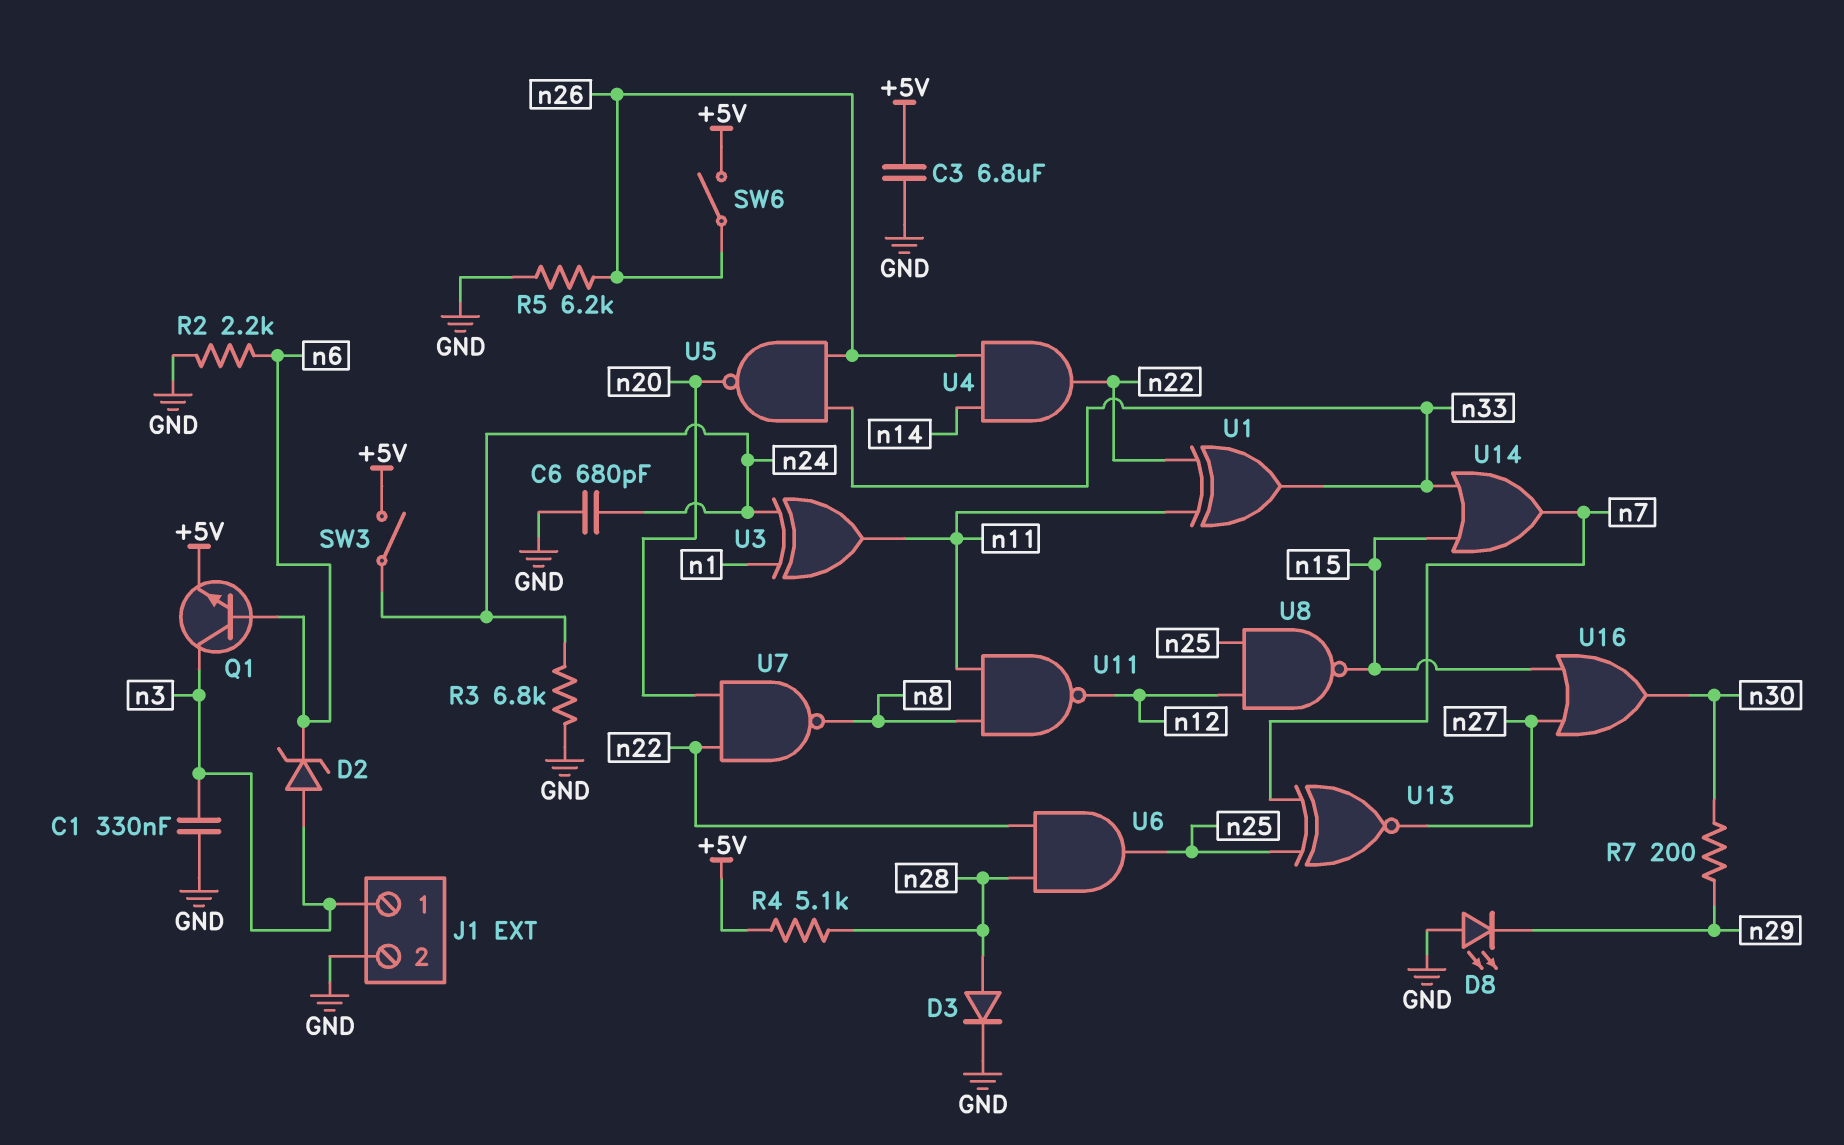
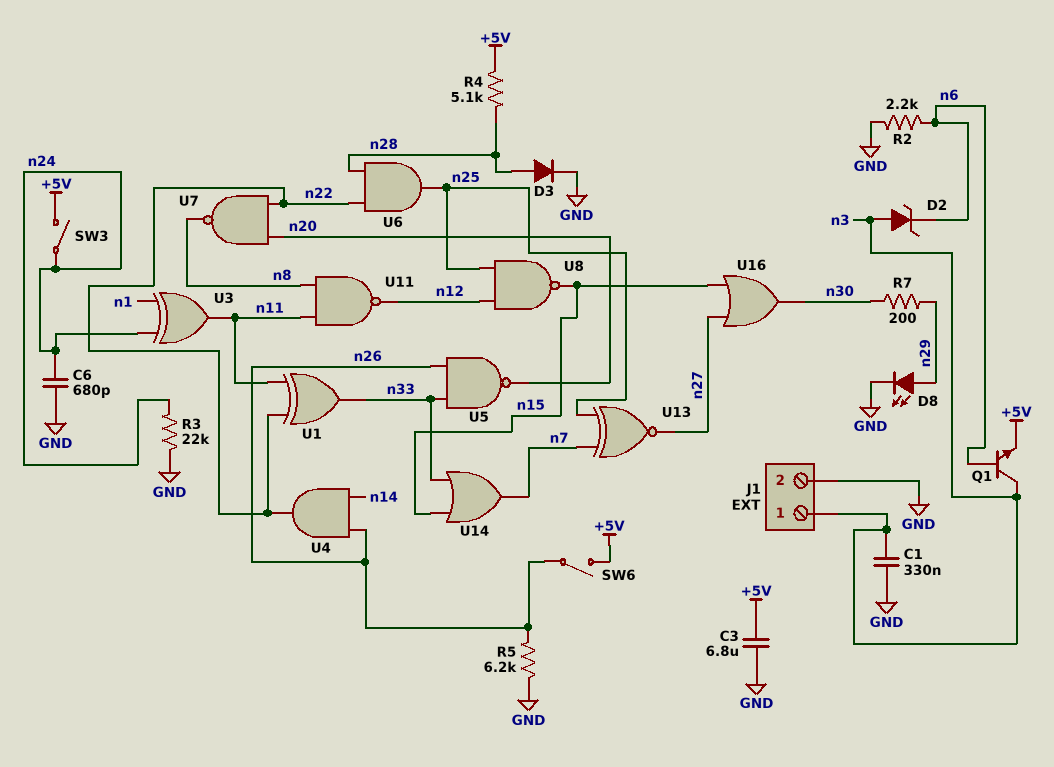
D8: LED (A GND, K n29) -> LED (A n29, K GND)
R3: 6.8k (GND, n24) -> 22k (GND, n24)

